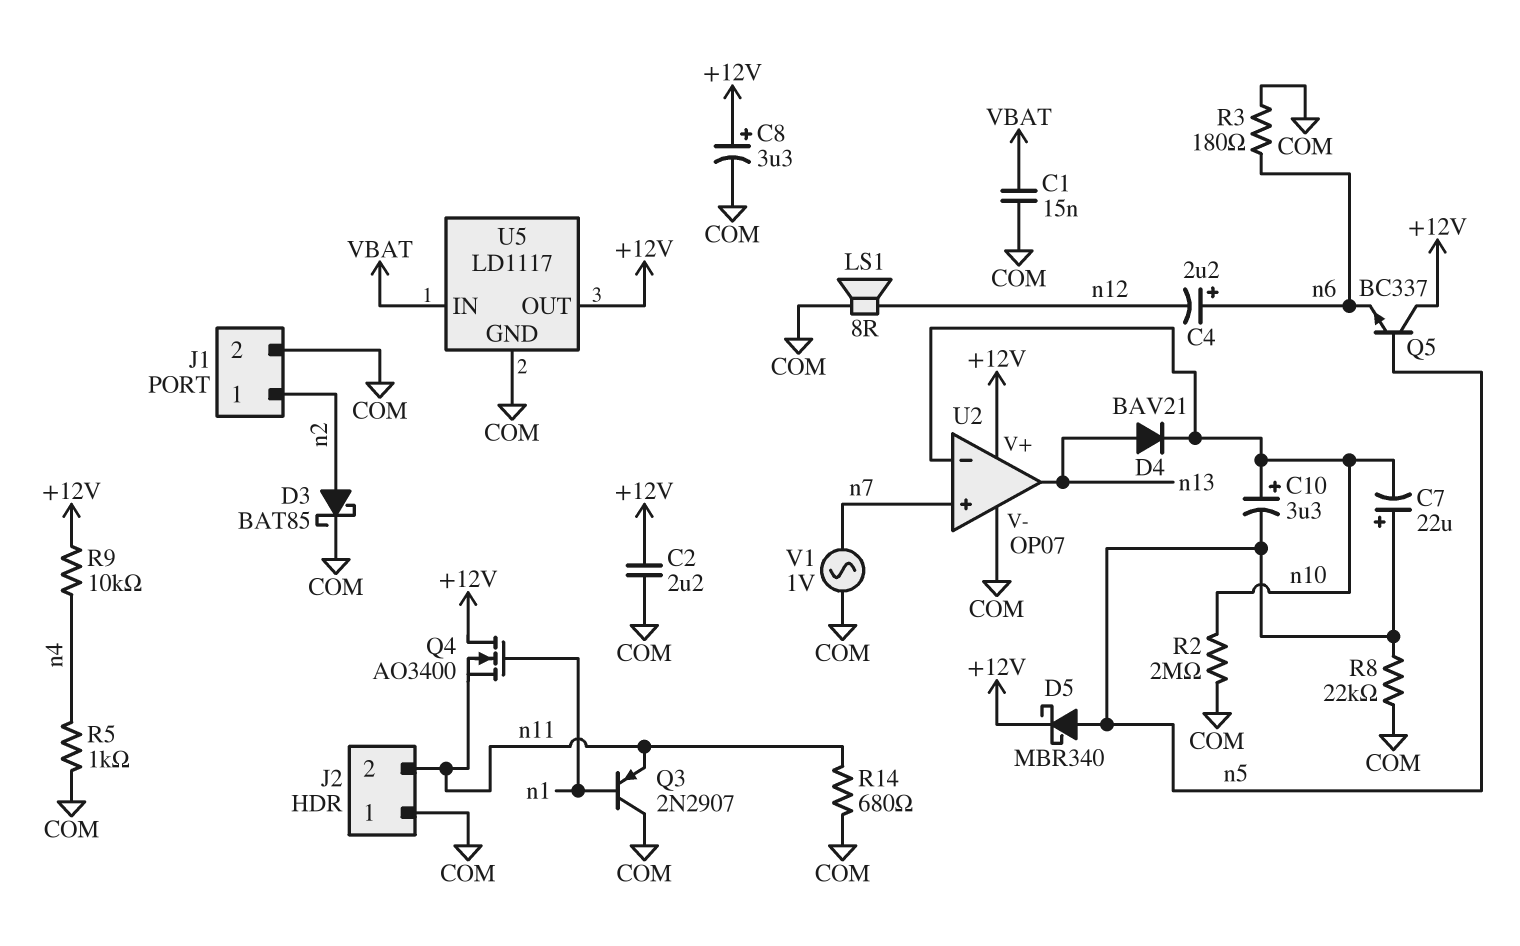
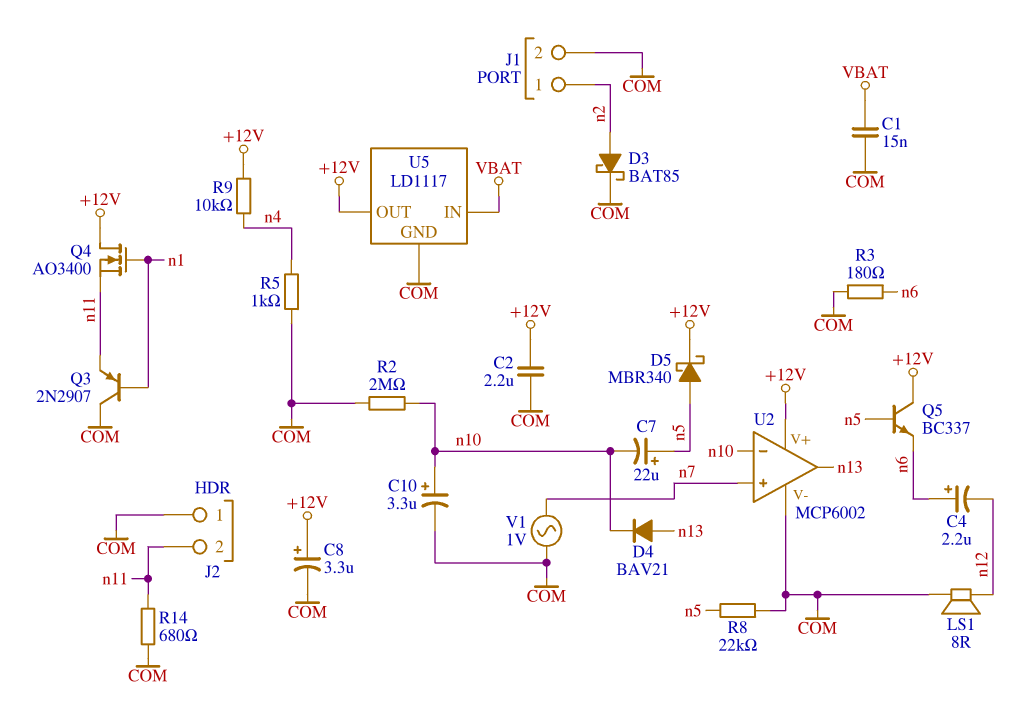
C10: 3.3uF (plus n10, minus n5) -> 3.3uF (plus n10, minus COM)
U2: OP07 -> MCP6002

